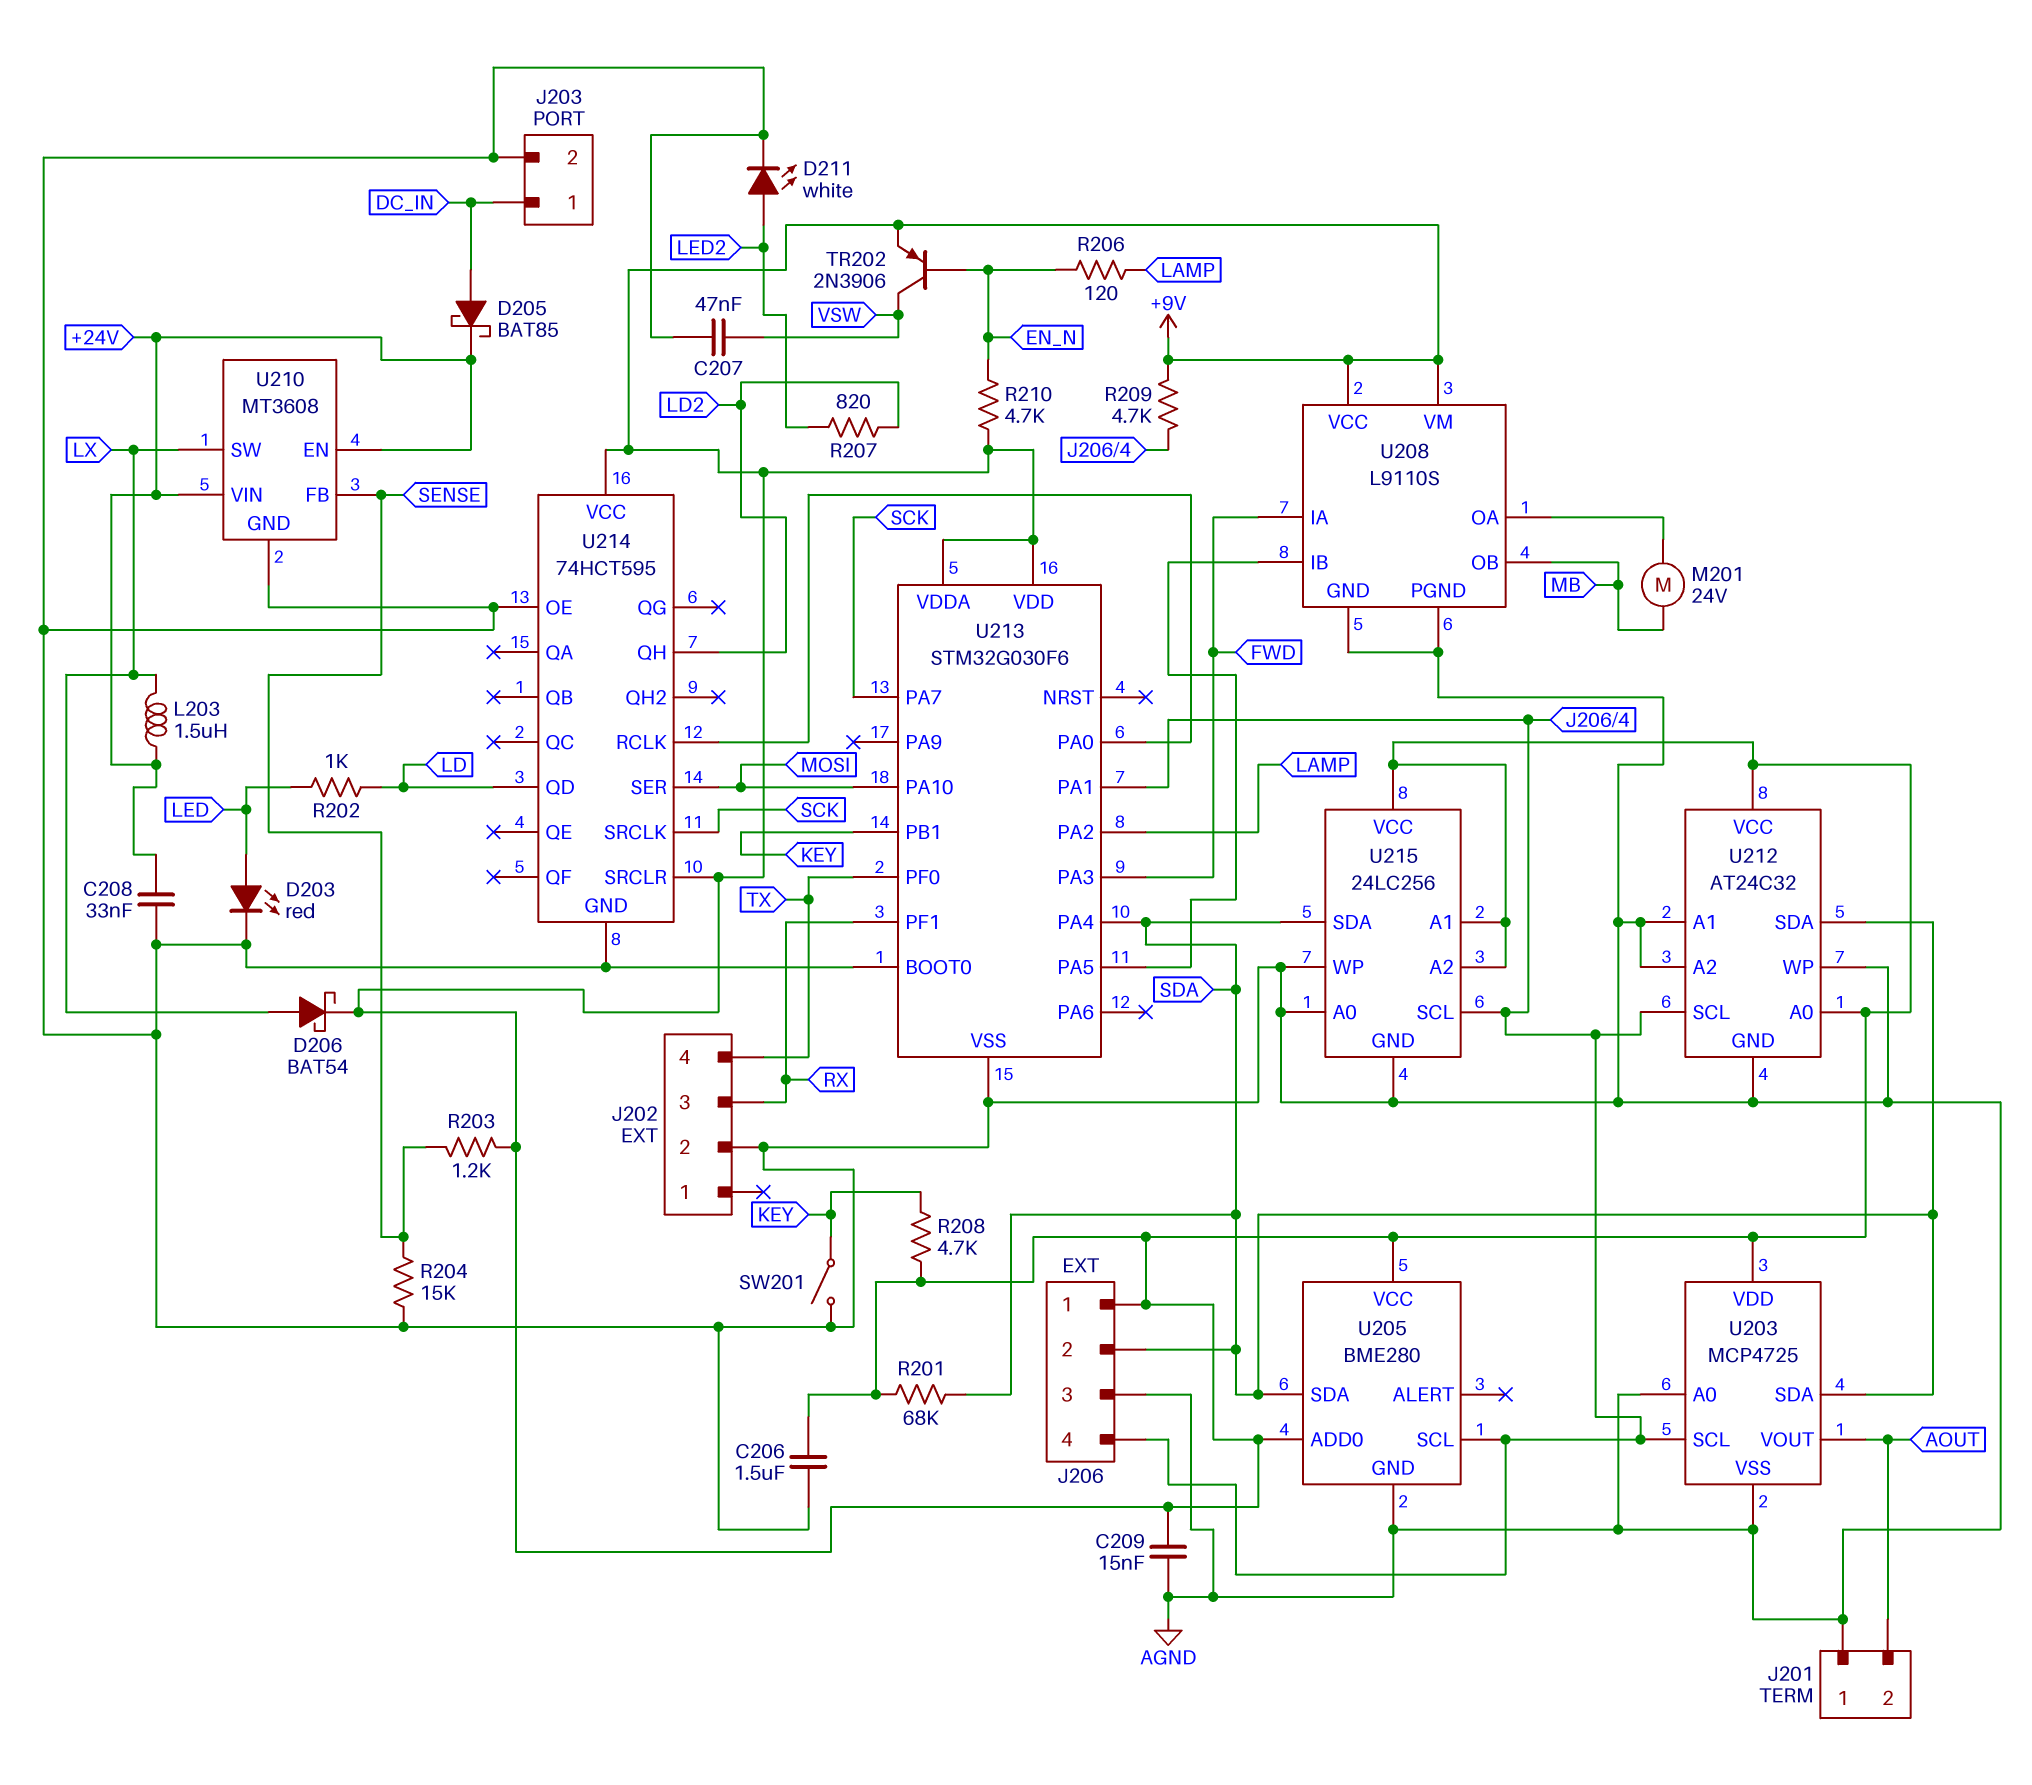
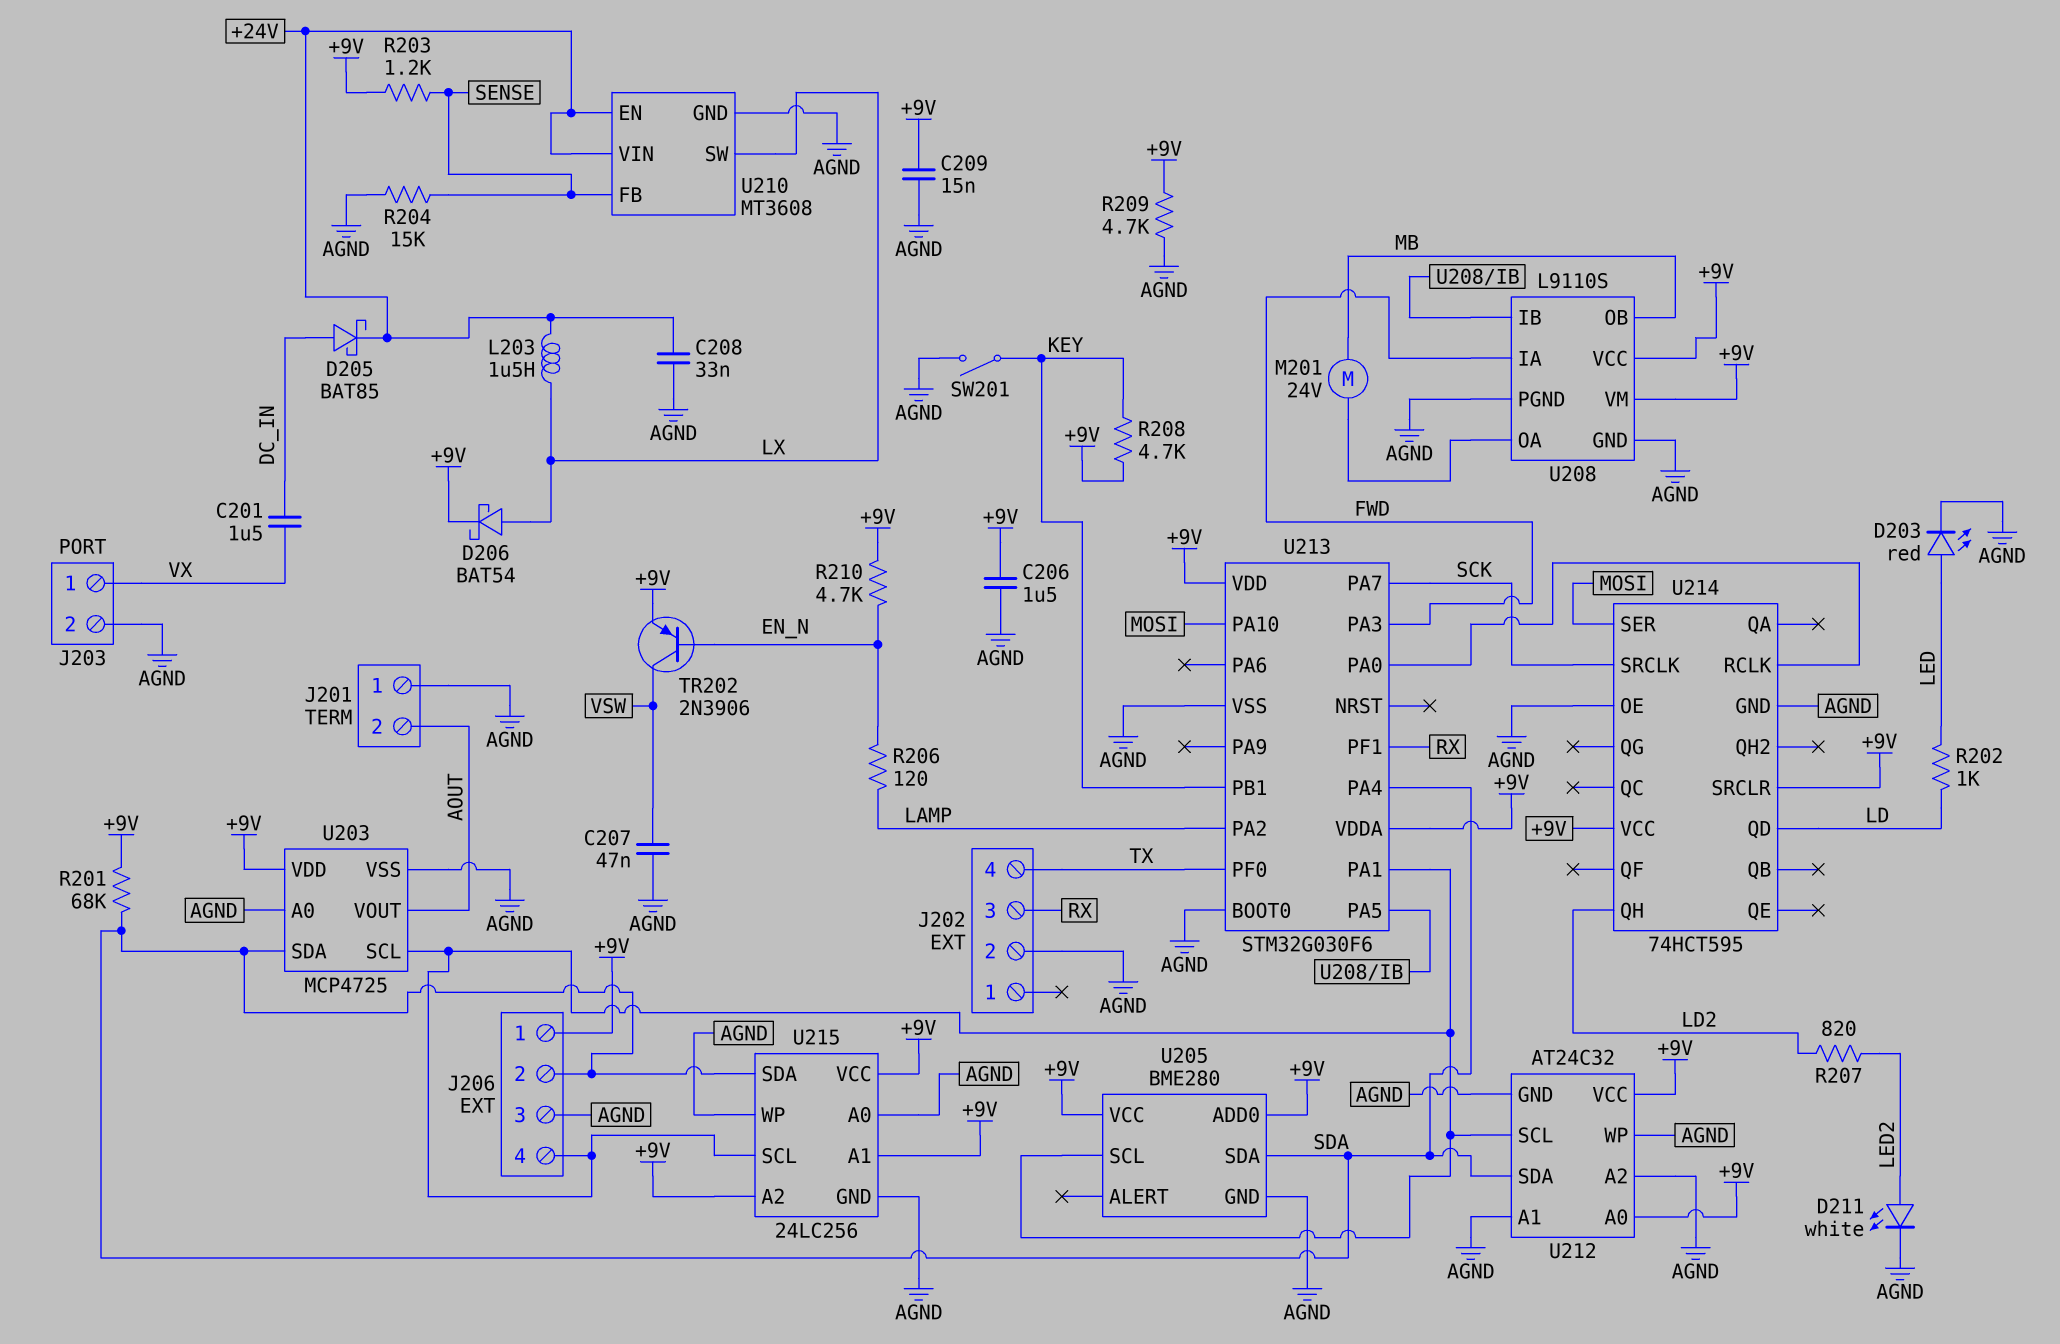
C201: none -> 1.5uF (DC_IN, VX)
J203 pin 1: DC_IN -> VX
R209: 4.7k (+9V, J206/4) -> 4.7k (+9V, AGND)

